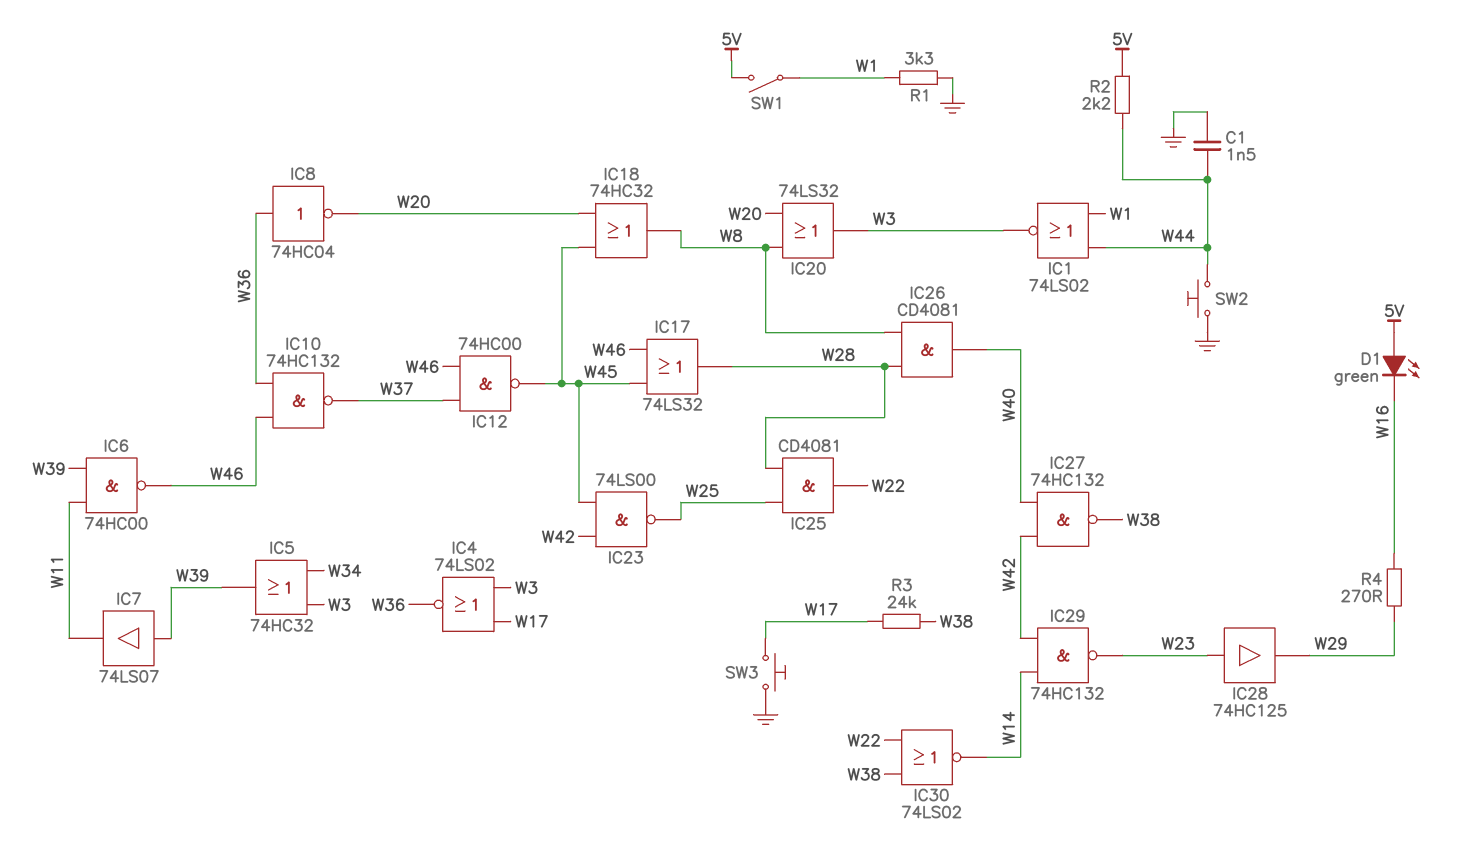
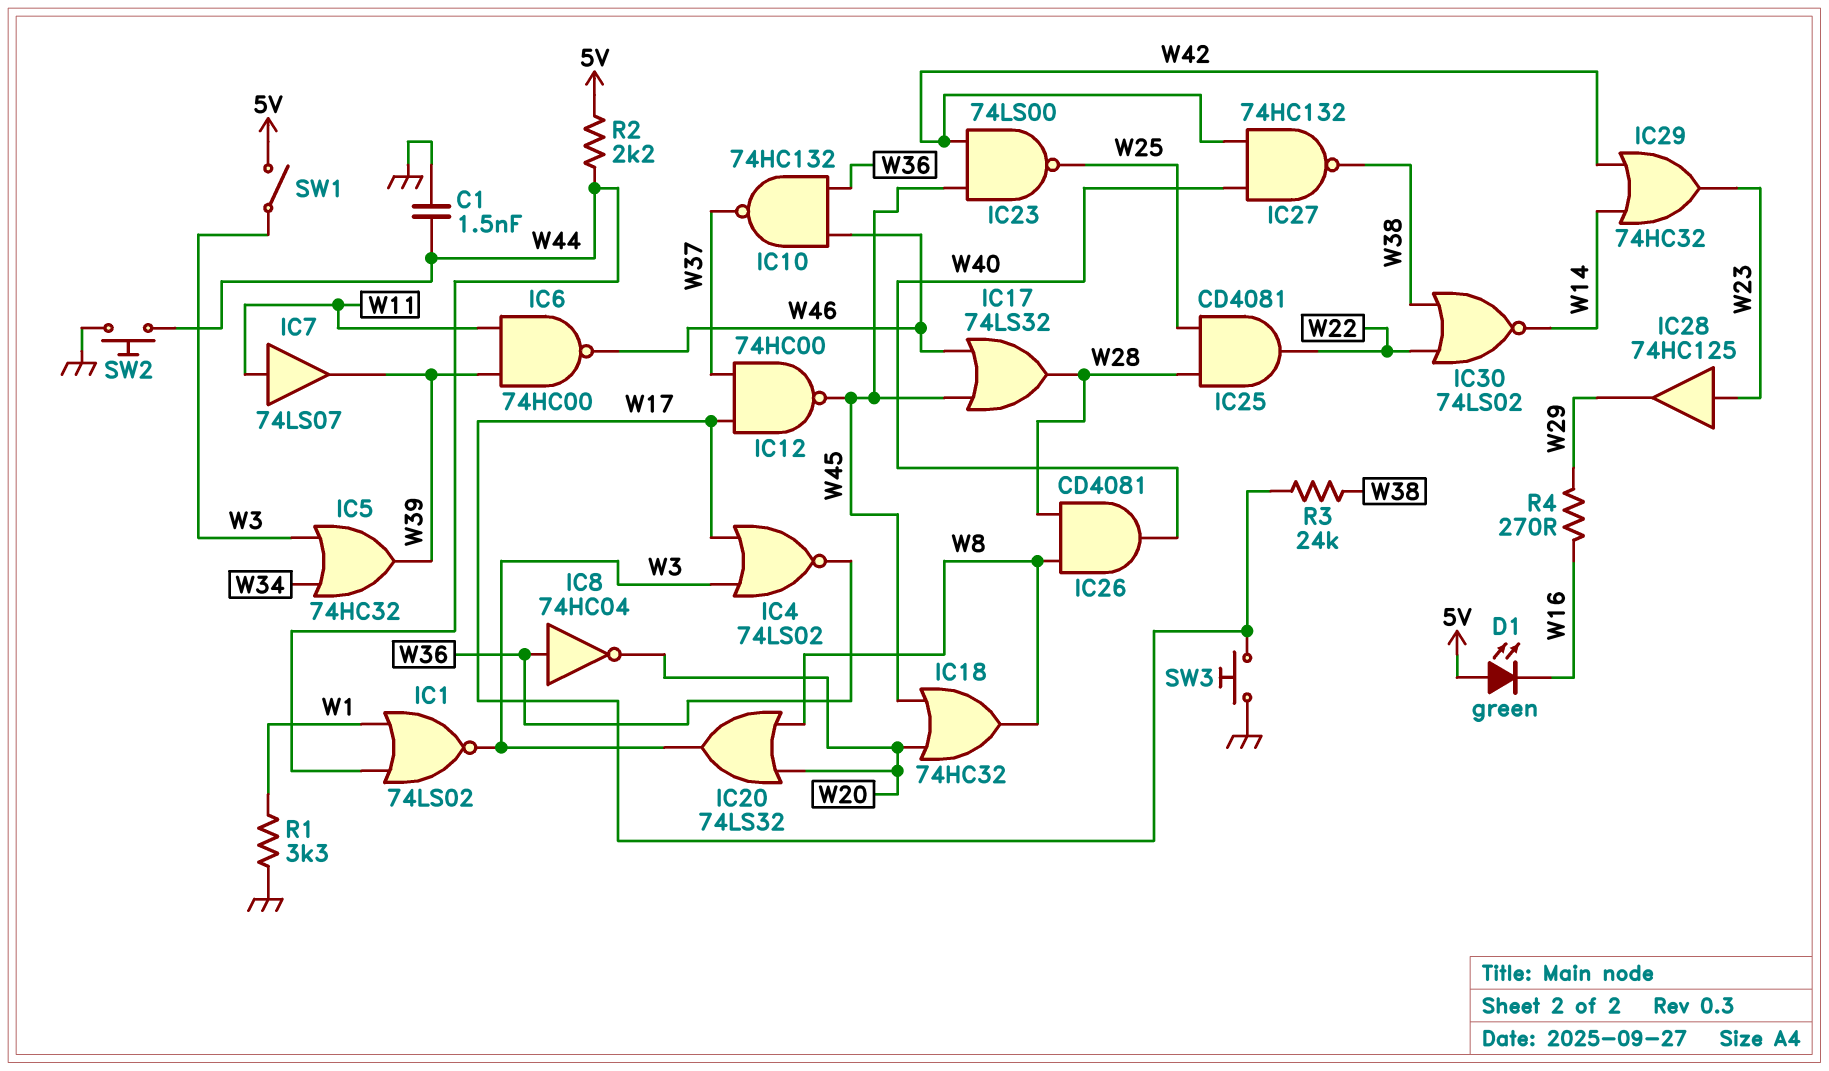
IC7: buffer 74LS07 (in W39, out W11) -> buffer 74LS07 (in W11, out W39)
IC12: NAND 74HC00 (in W37, in W46, out W45) -> NAND 74HC00 (in W17, in W37, out W45)
IC29: NAND 74HC132 (in W14, in W42, out W23) -> OR 74HC32 (in W14, in W42, out W23)
SW1: switch (5V, W1) -> switch (5V, W3)

